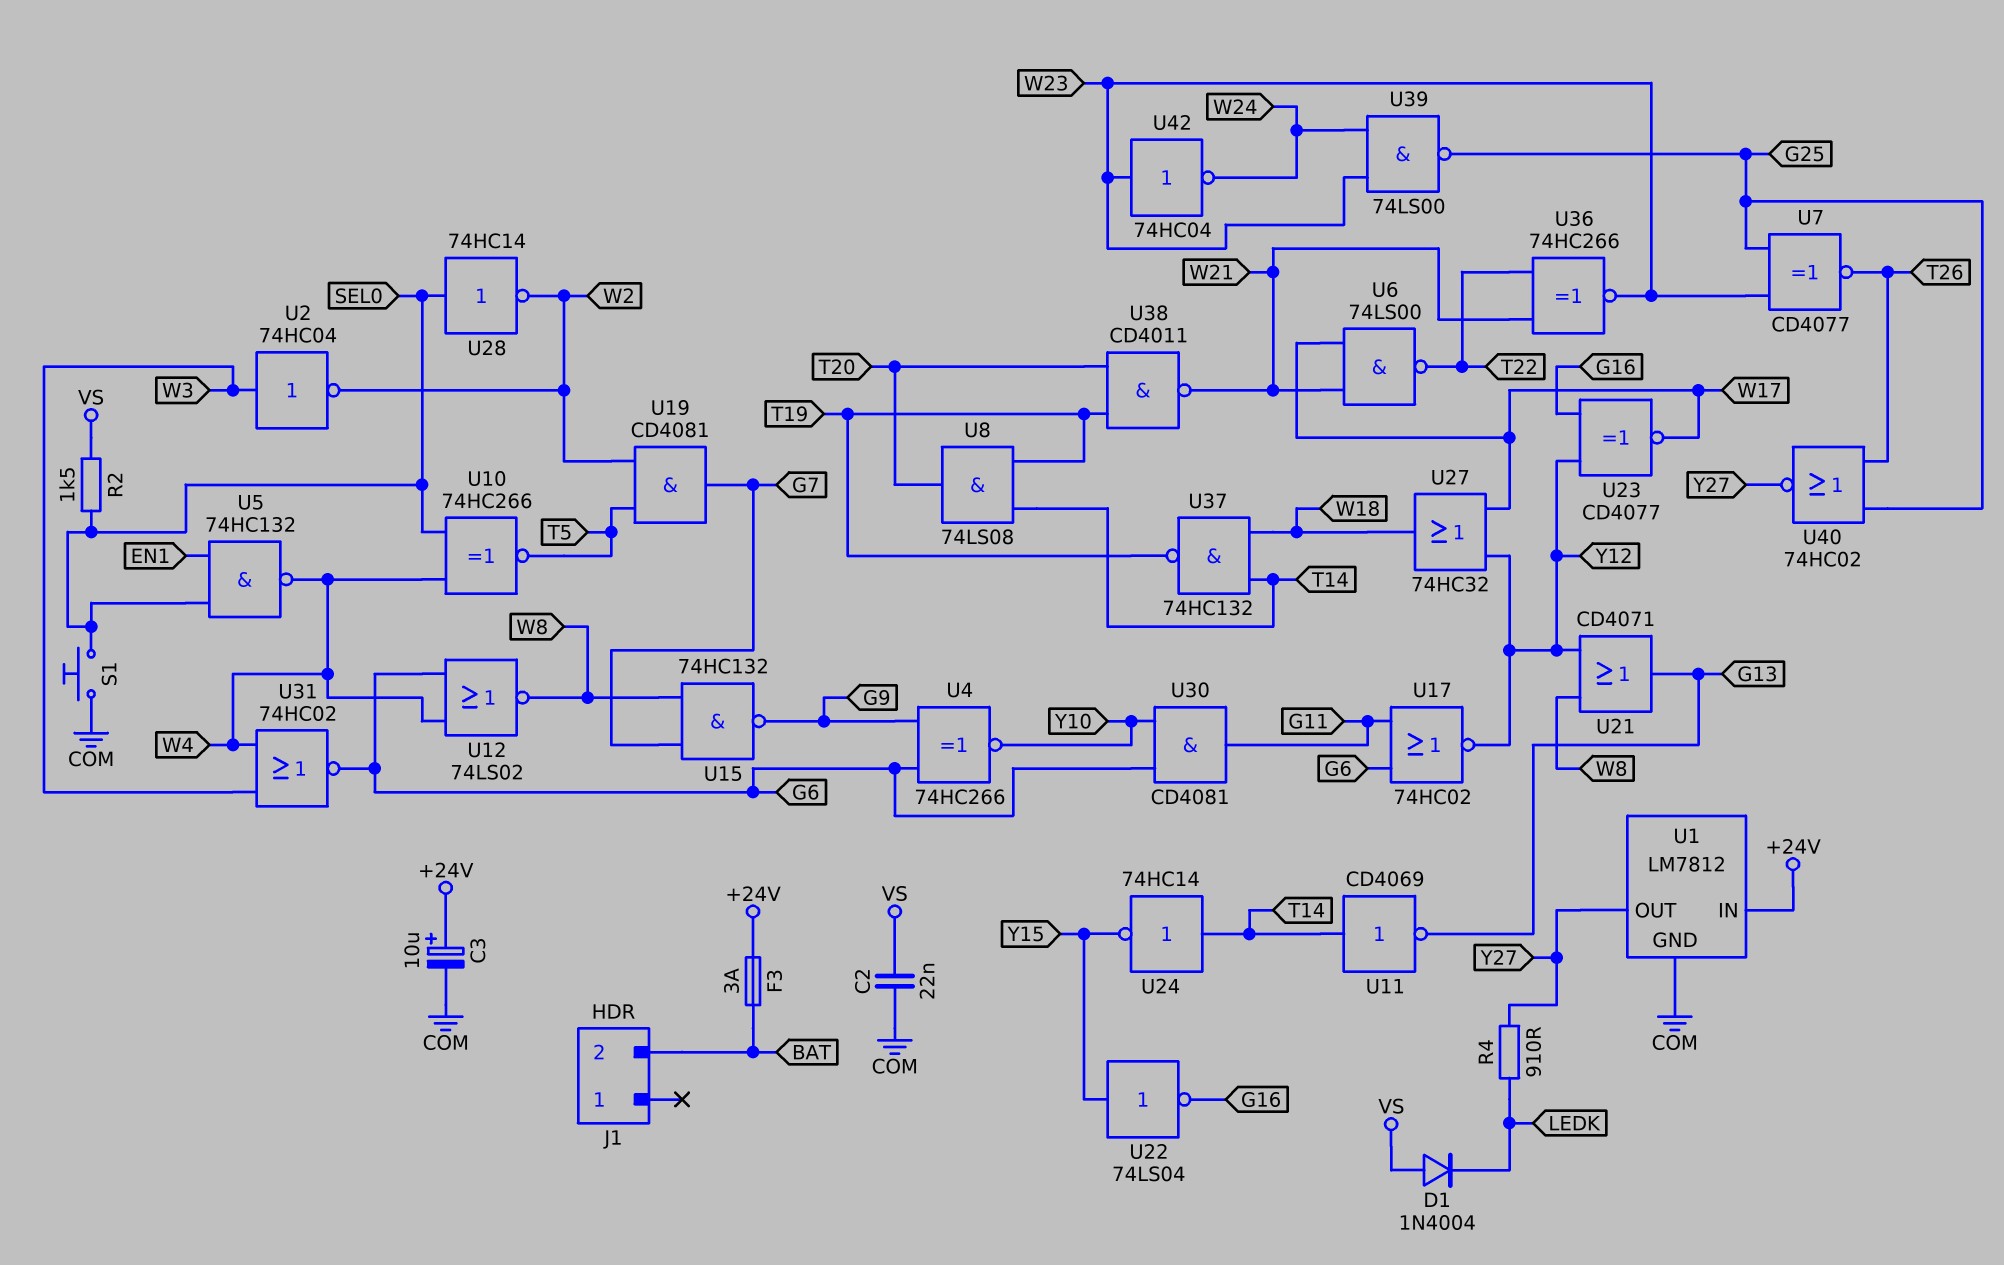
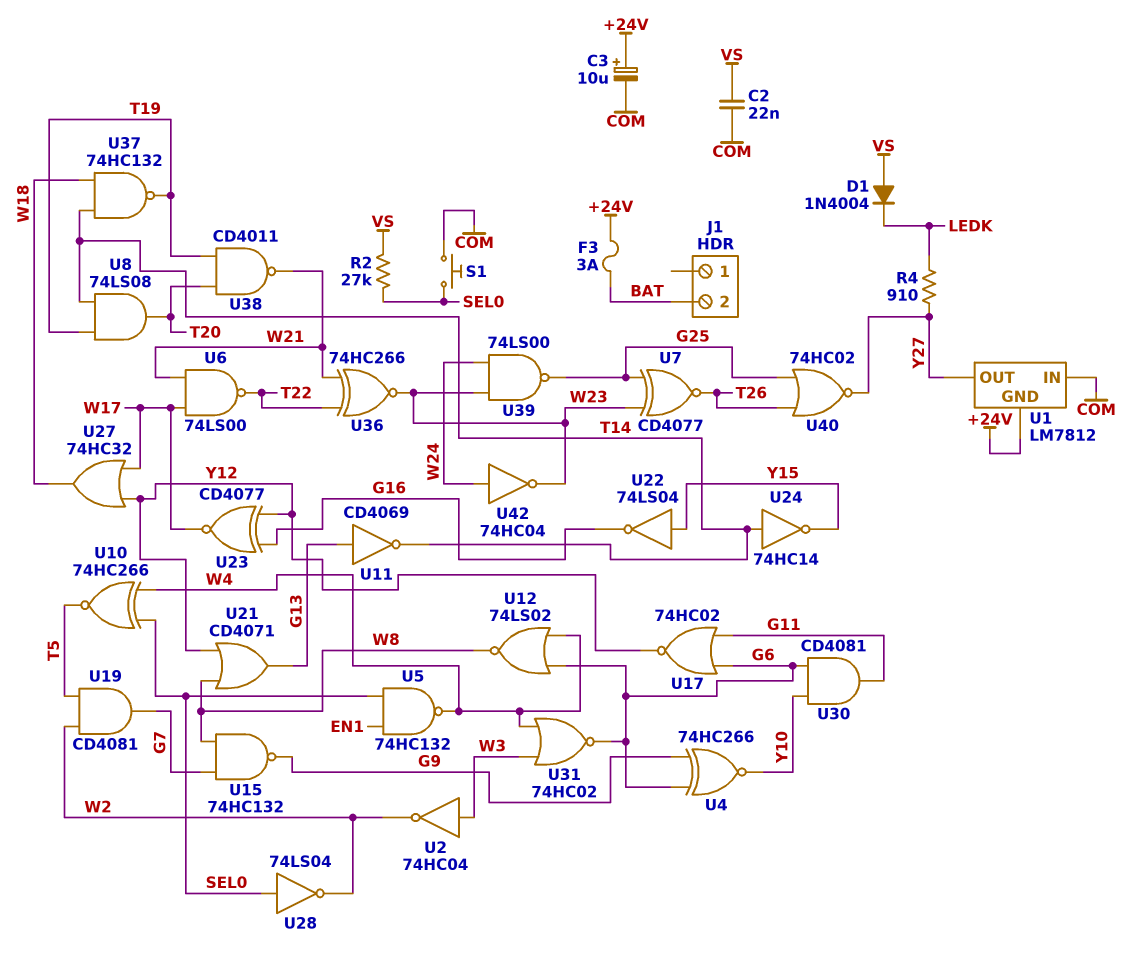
R2: 1.5k (SEL0, VS) -> 27k (SEL0, VS)
U1 pin GND: COM -> +24V
U1 pin IN: +24V -> COM
U11: NOT CD4069 (in T14, out G13) -> NOT CD4069 (in G13, out T14)
U28: NOT 74HC14 (in SEL0, out W2) -> NOT 74LS04 (in SEL0, out W2)
U42: NOT 74HC04 (in W23, out W24) -> NOT 74HC04 (in W24, out W23)

